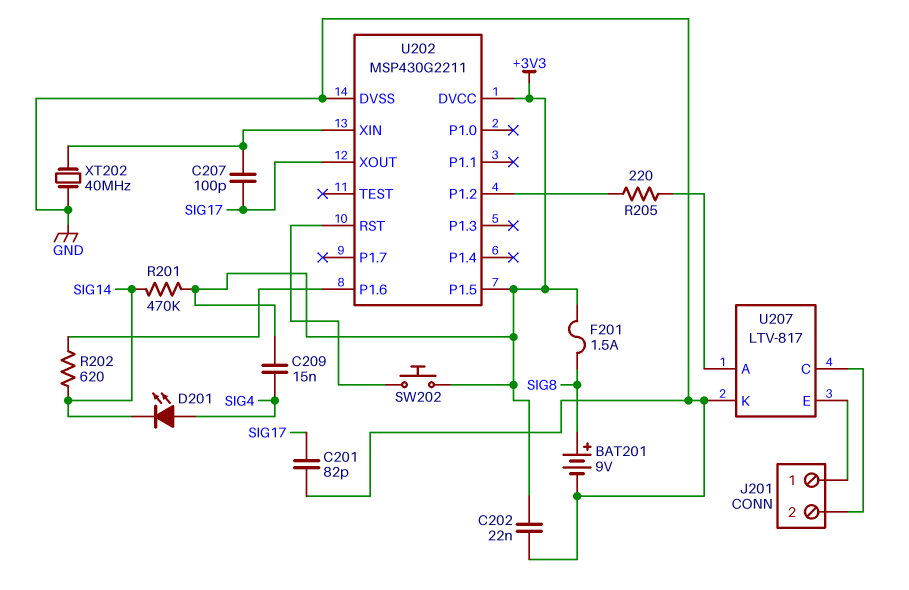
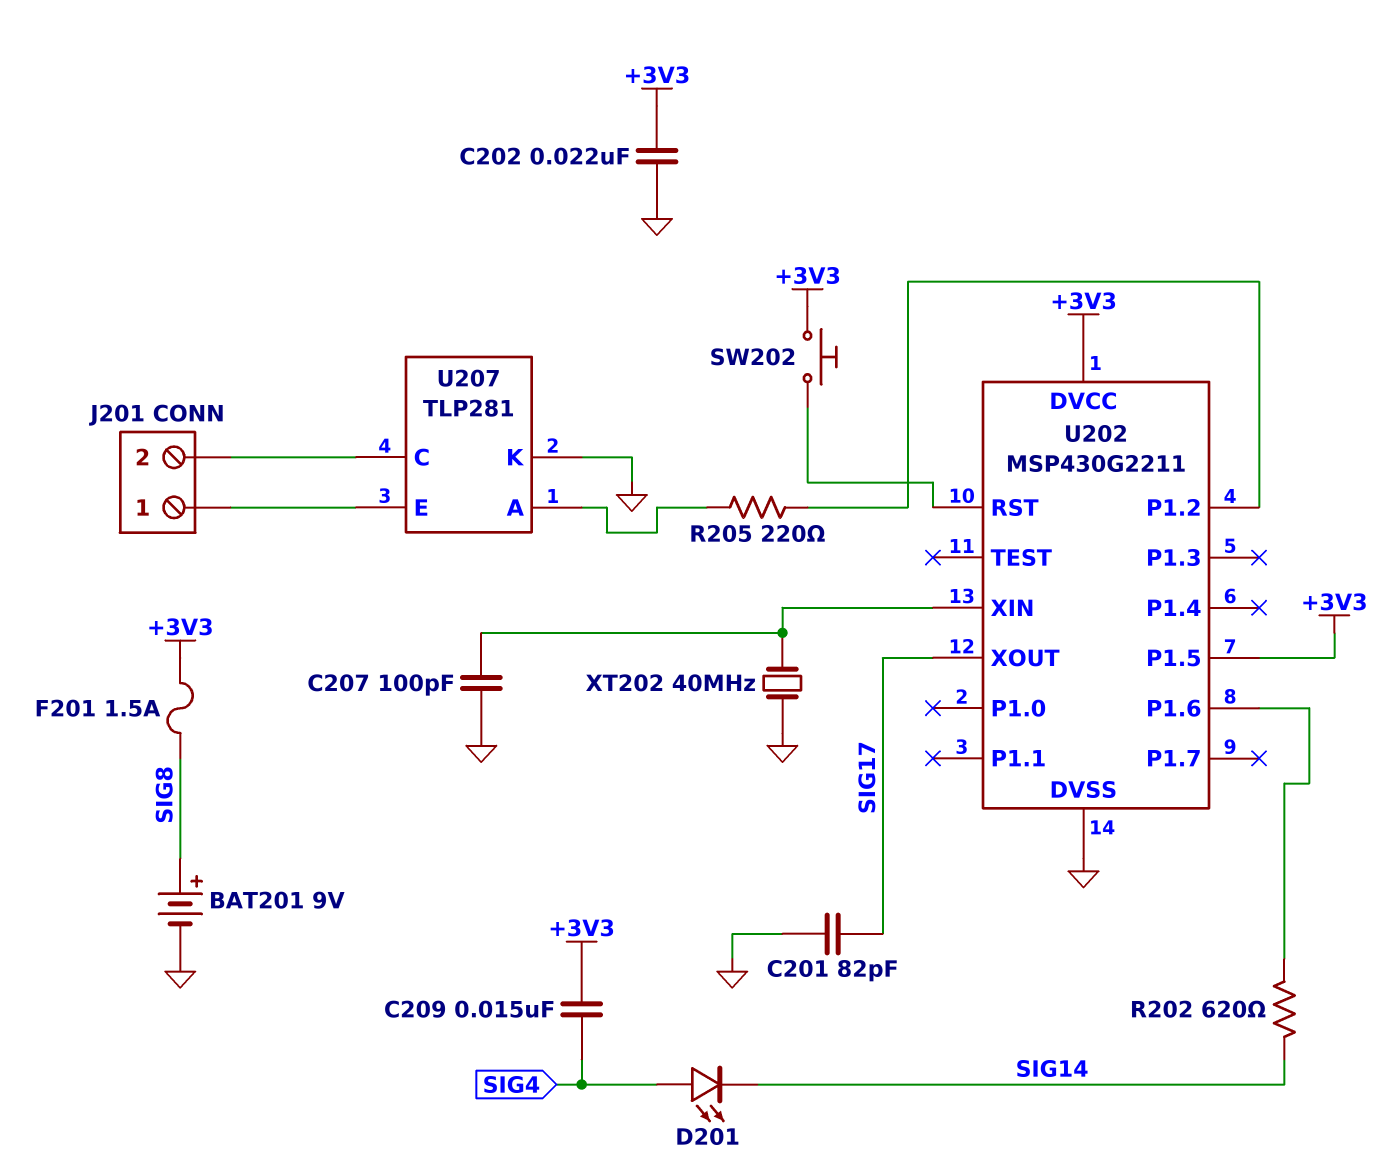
C207: 100pF (SIG17, U202/XIN) -> 100pF (GND, U202/XIN)
R201: 470k (+3V3, SIG14) -> none
U207: LTV-817 -> TLP281

